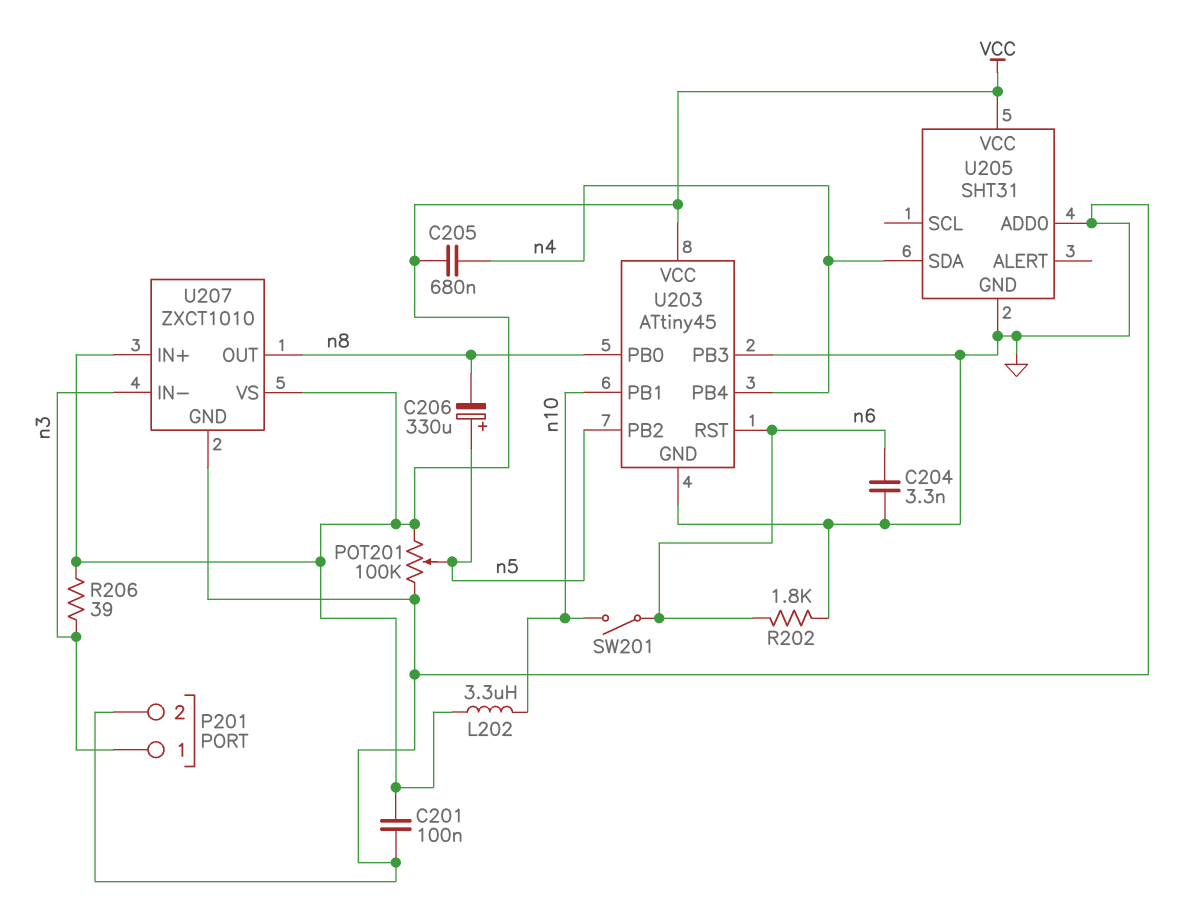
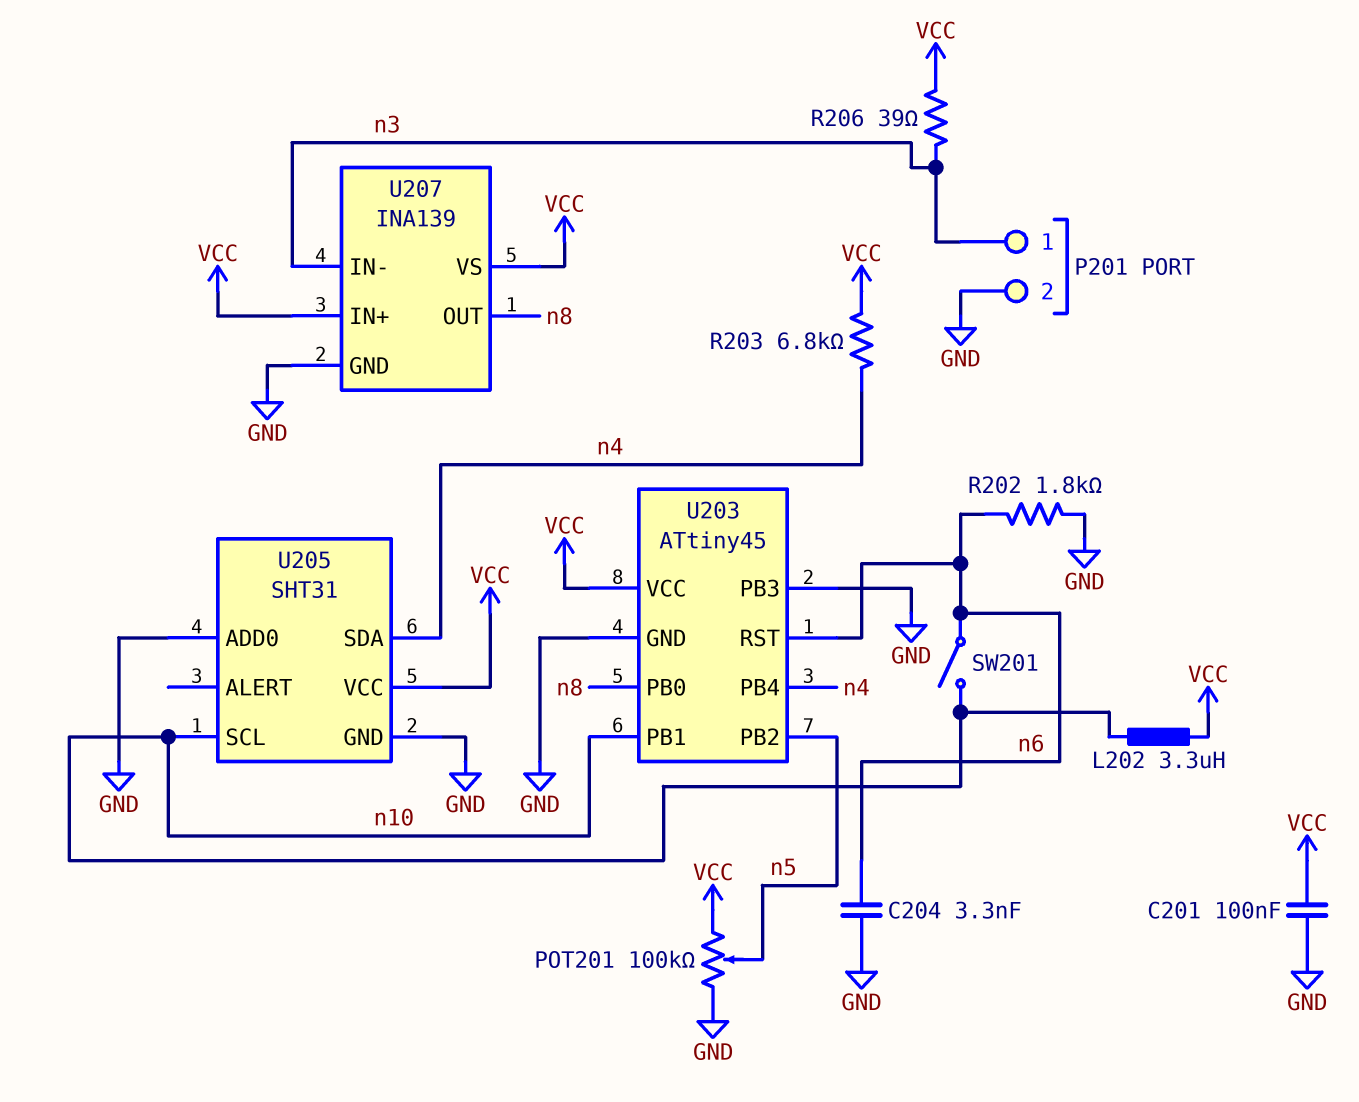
C205: 680nF (VCC, n4) -> none
C206: 330uF (plus n5, minus n8) -> none
R203: none -> 6.8k (VCC, n4)
U205 pin SCL: none -> n10
U207: ZXCT1010 -> INA139

